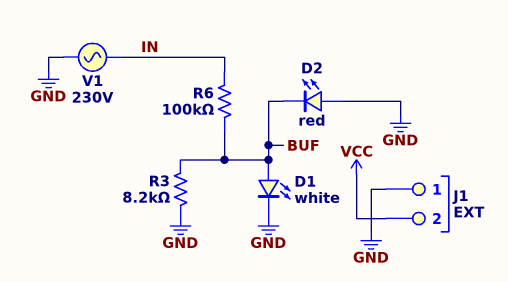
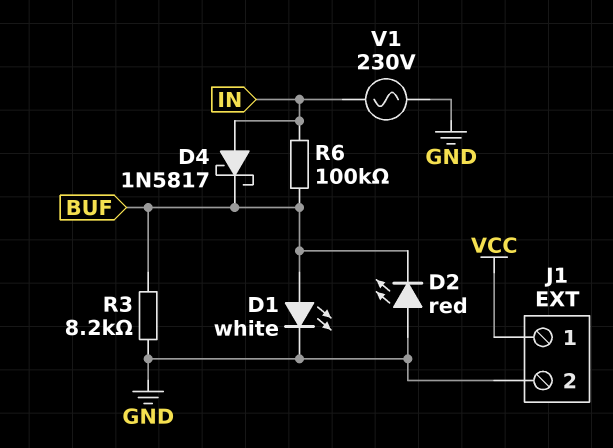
D4: none -> schottky 1N5817 (A IN, K BUF)
J1 pin 1: GND -> VCC
J1 pin 2: VCC -> GND

